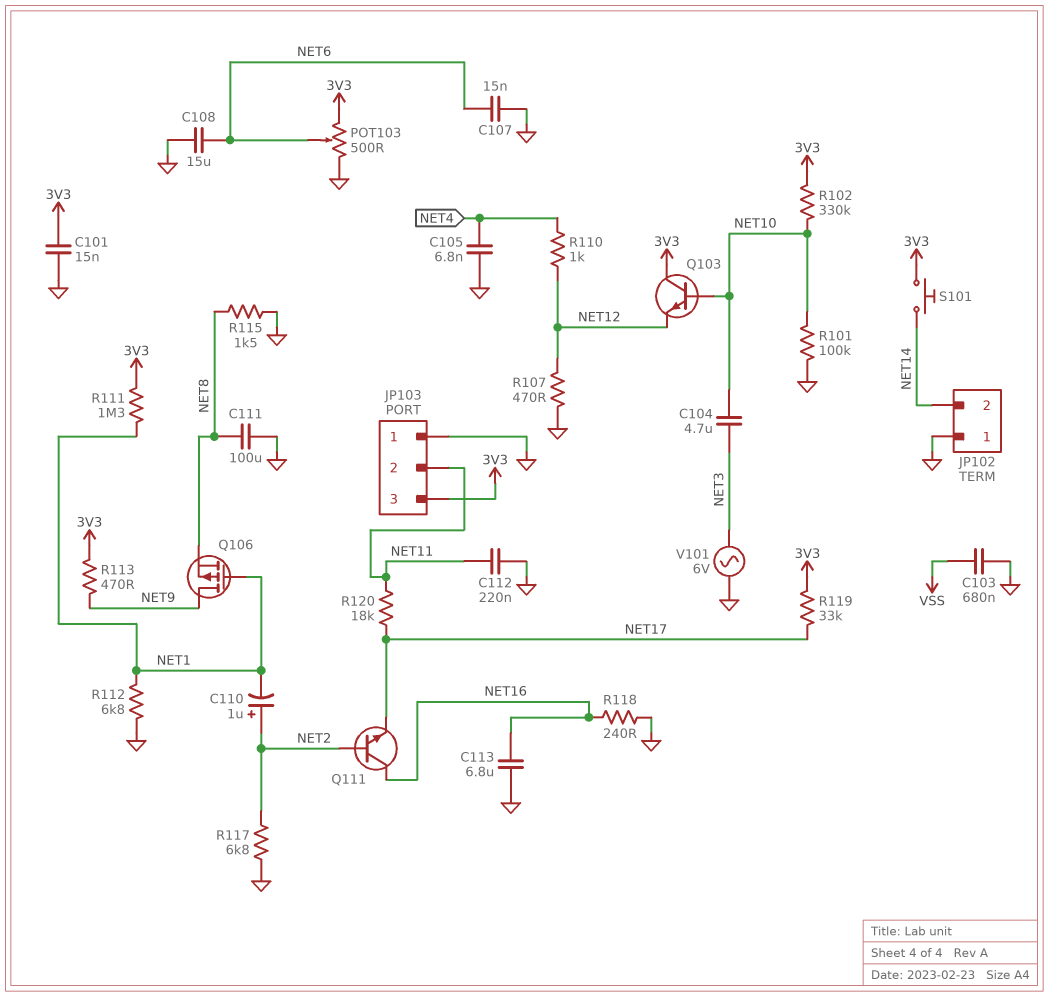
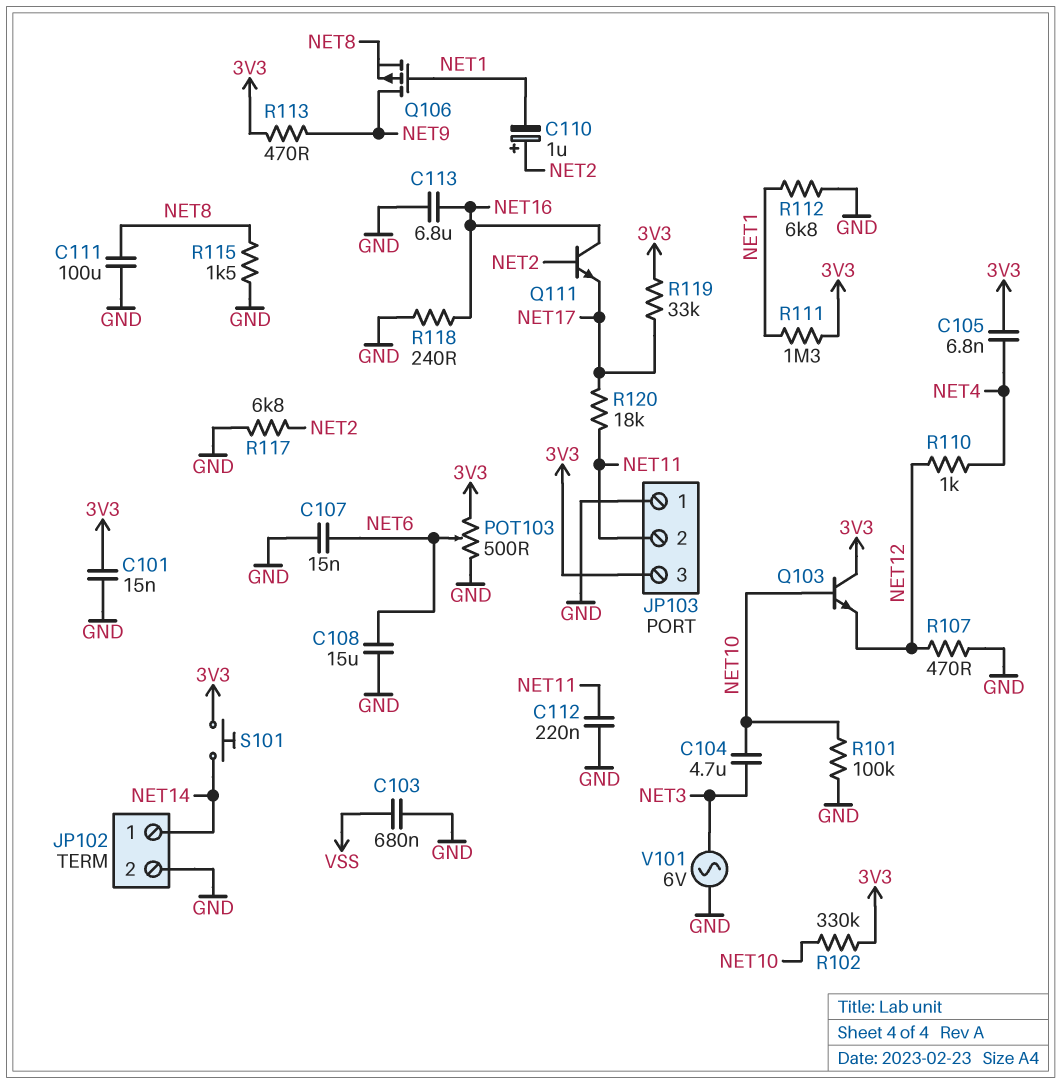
C105: 6.8nF (GND, NET4) -> 6.8nF (3V3, NET4)
JP102 pin 1: GND -> NET14
JP102 pin 2: NET14 -> GND

